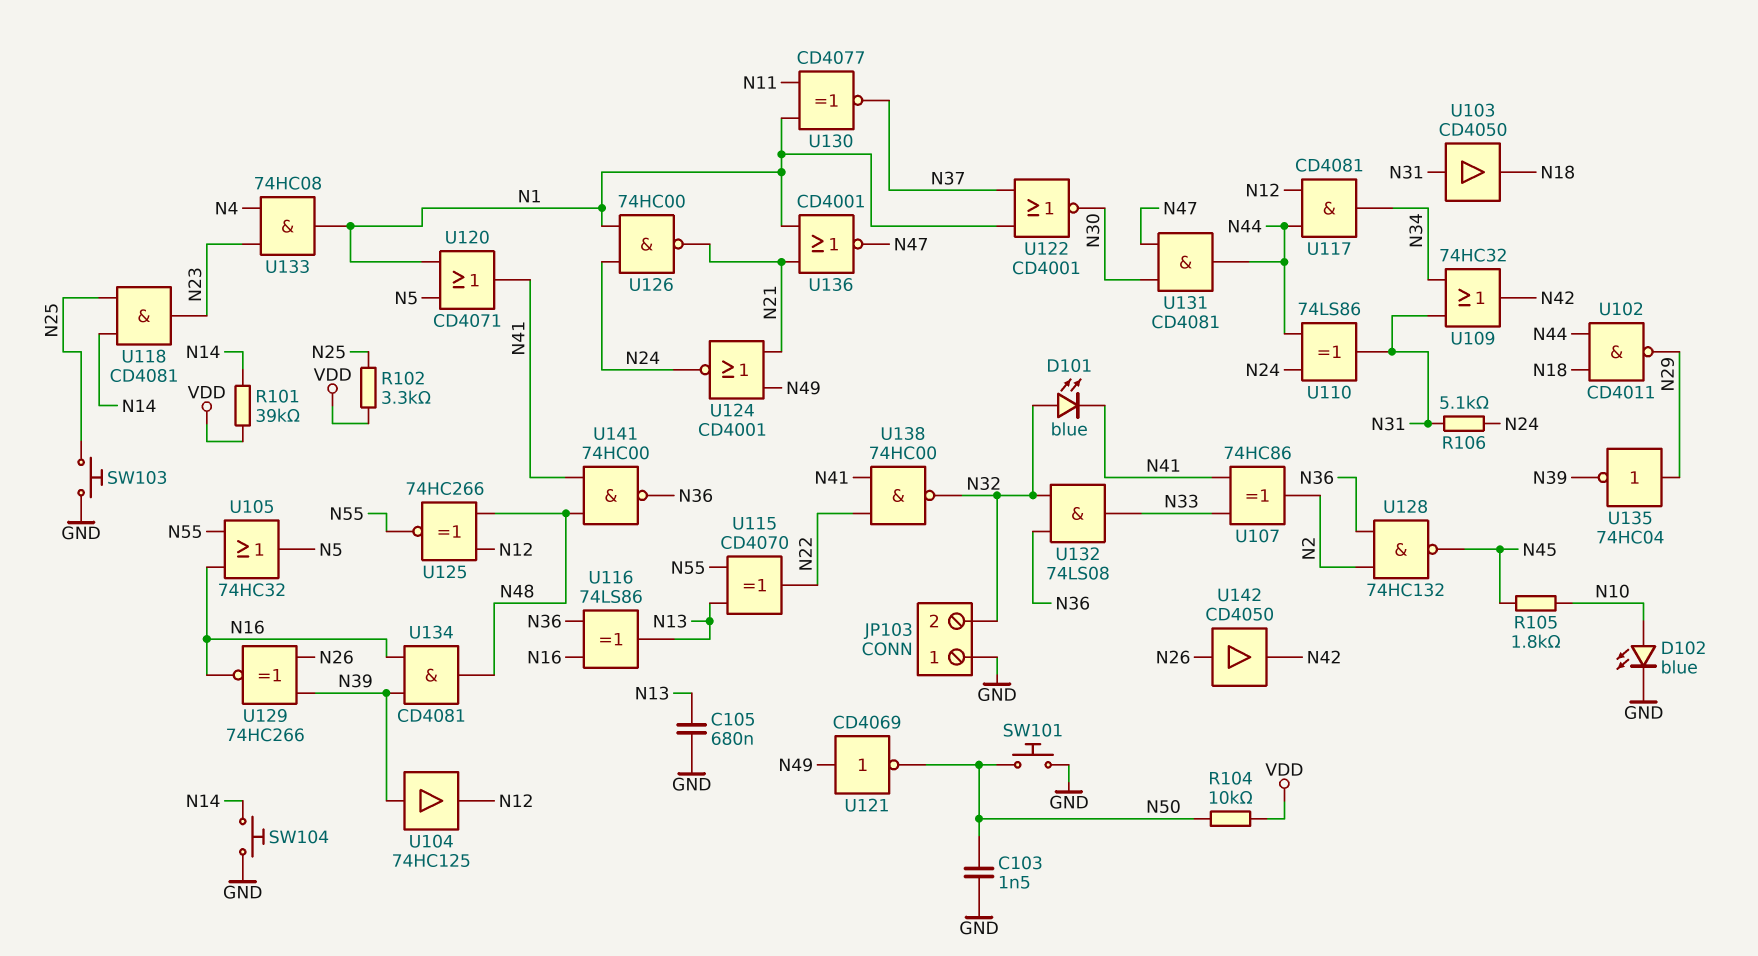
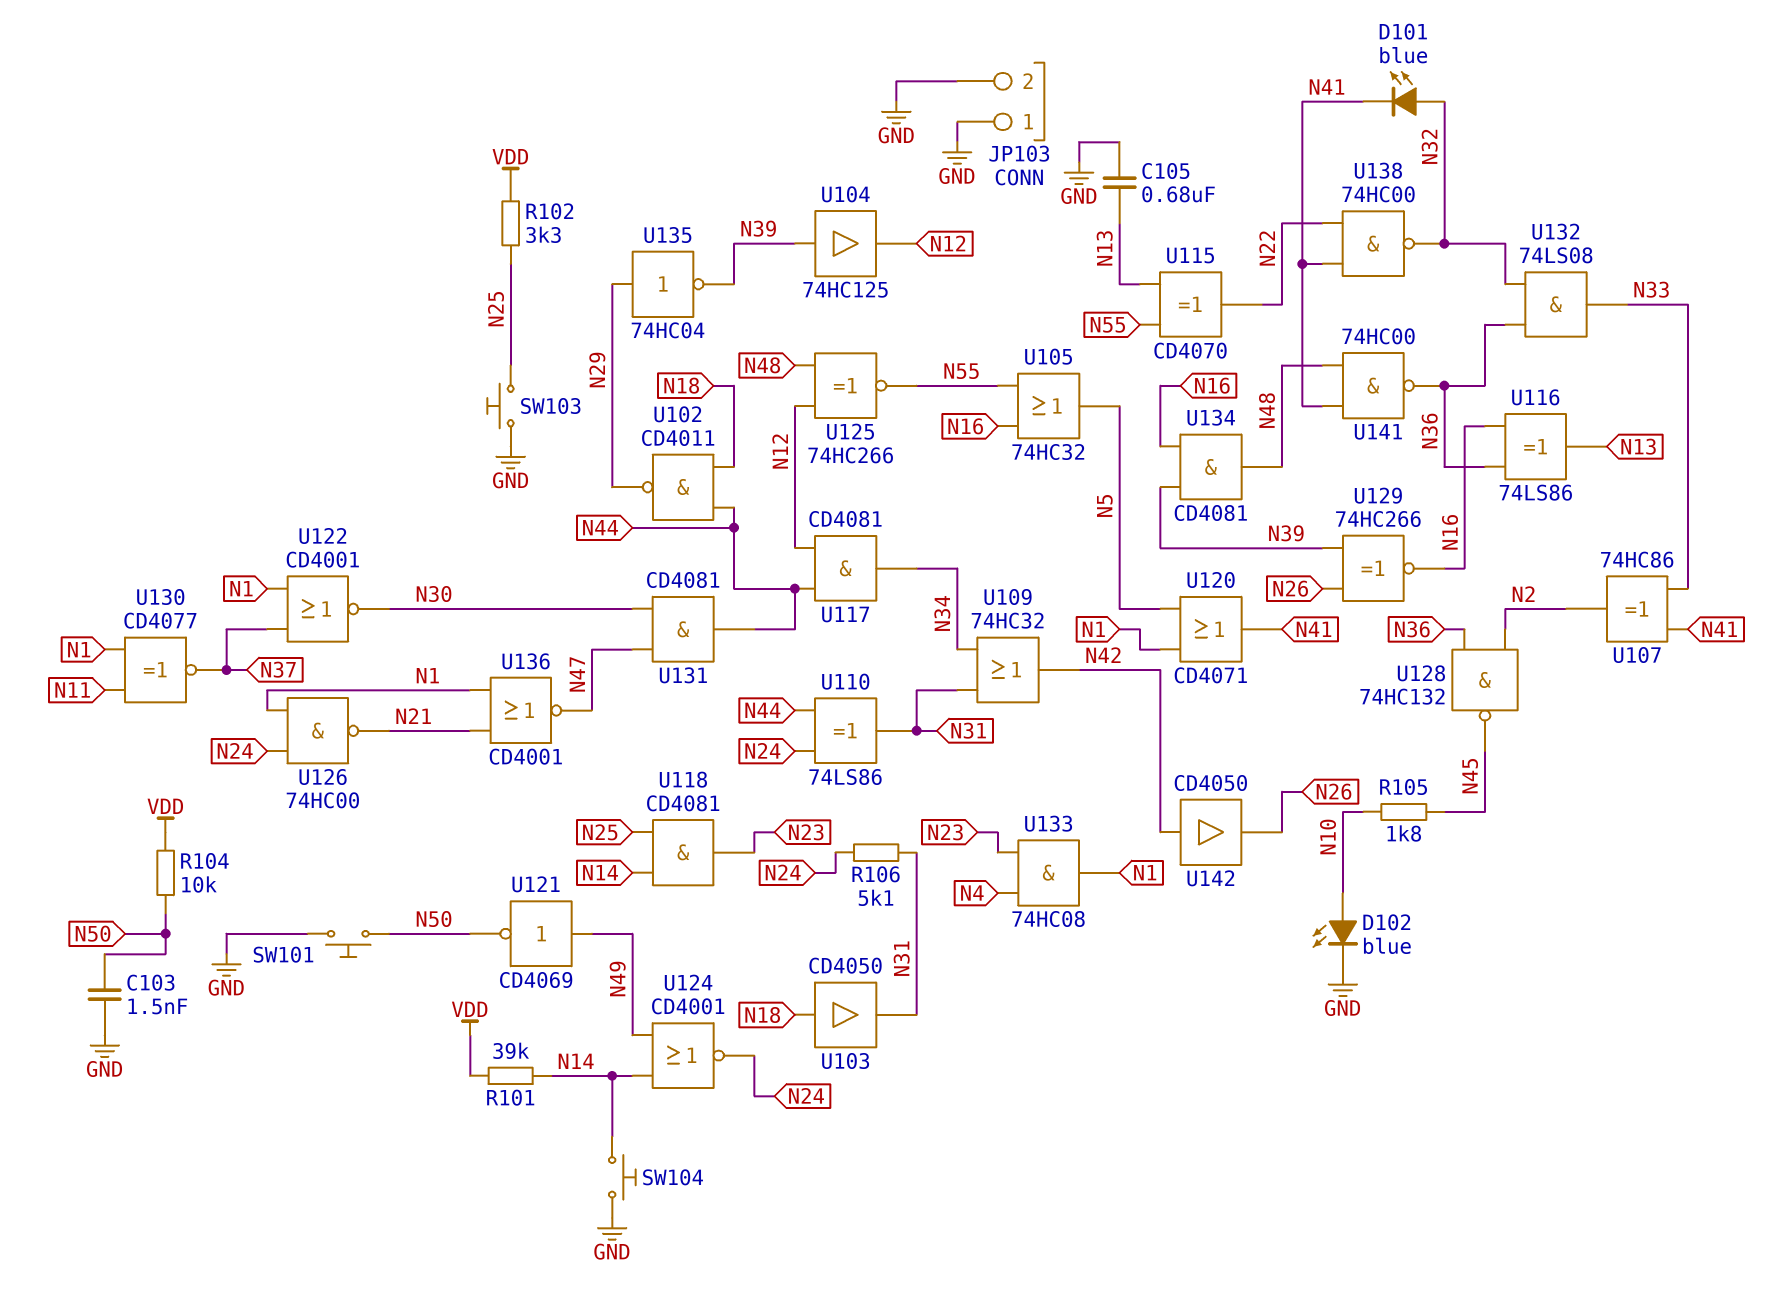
JP103 pin 2: N32 -> GND
U103: buffer CD4050 (in N31, out N18) -> buffer CD4050 (in N18, out N31)
U124: NOR CD4001 (in N21, in N49, out N24) -> NOR CD4001 (in N14, in N49, out N24)
U142: buffer CD4050 (in N26, out N42) -> buffer CD4050 (in N42, out N26)

